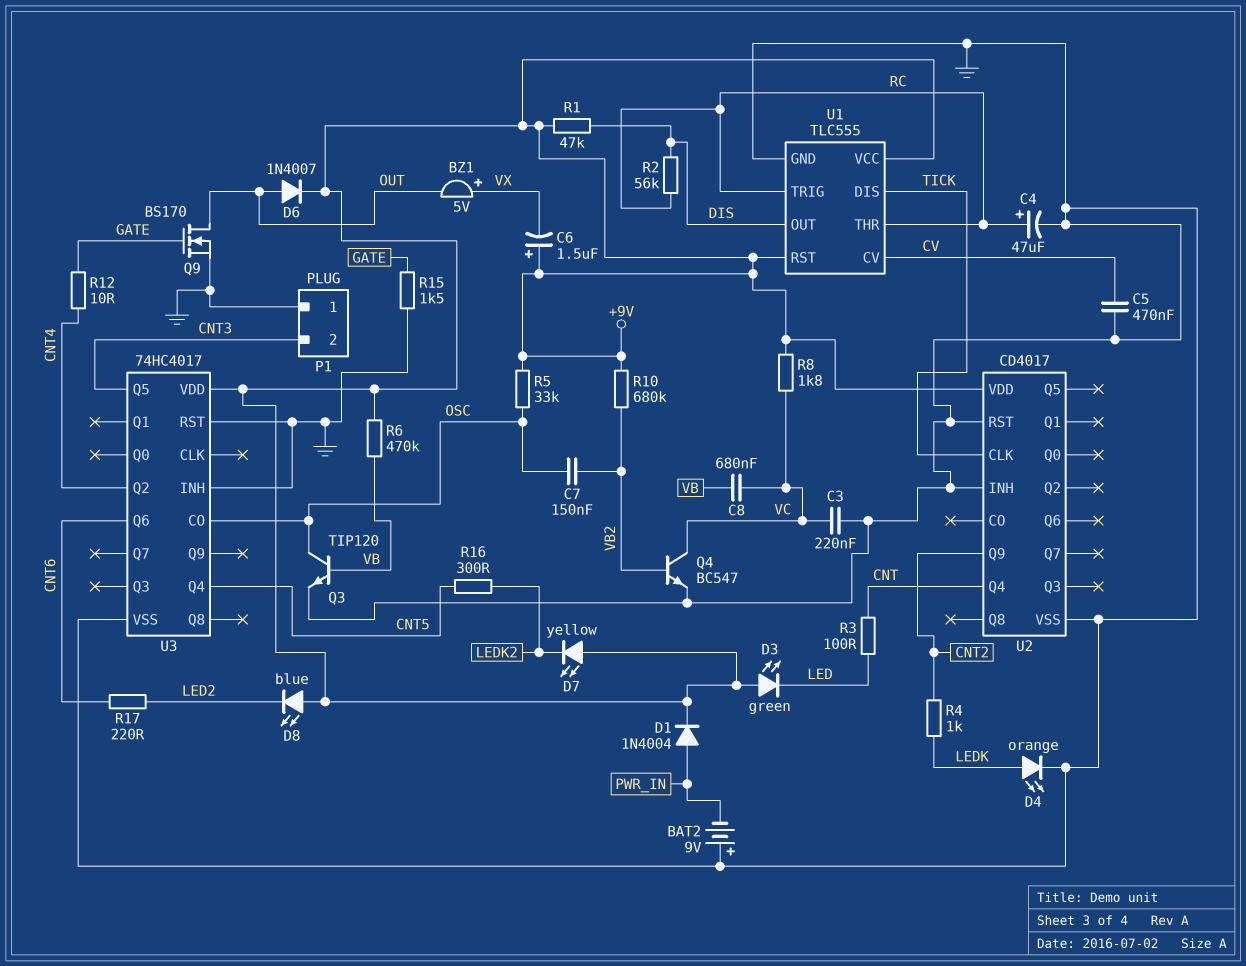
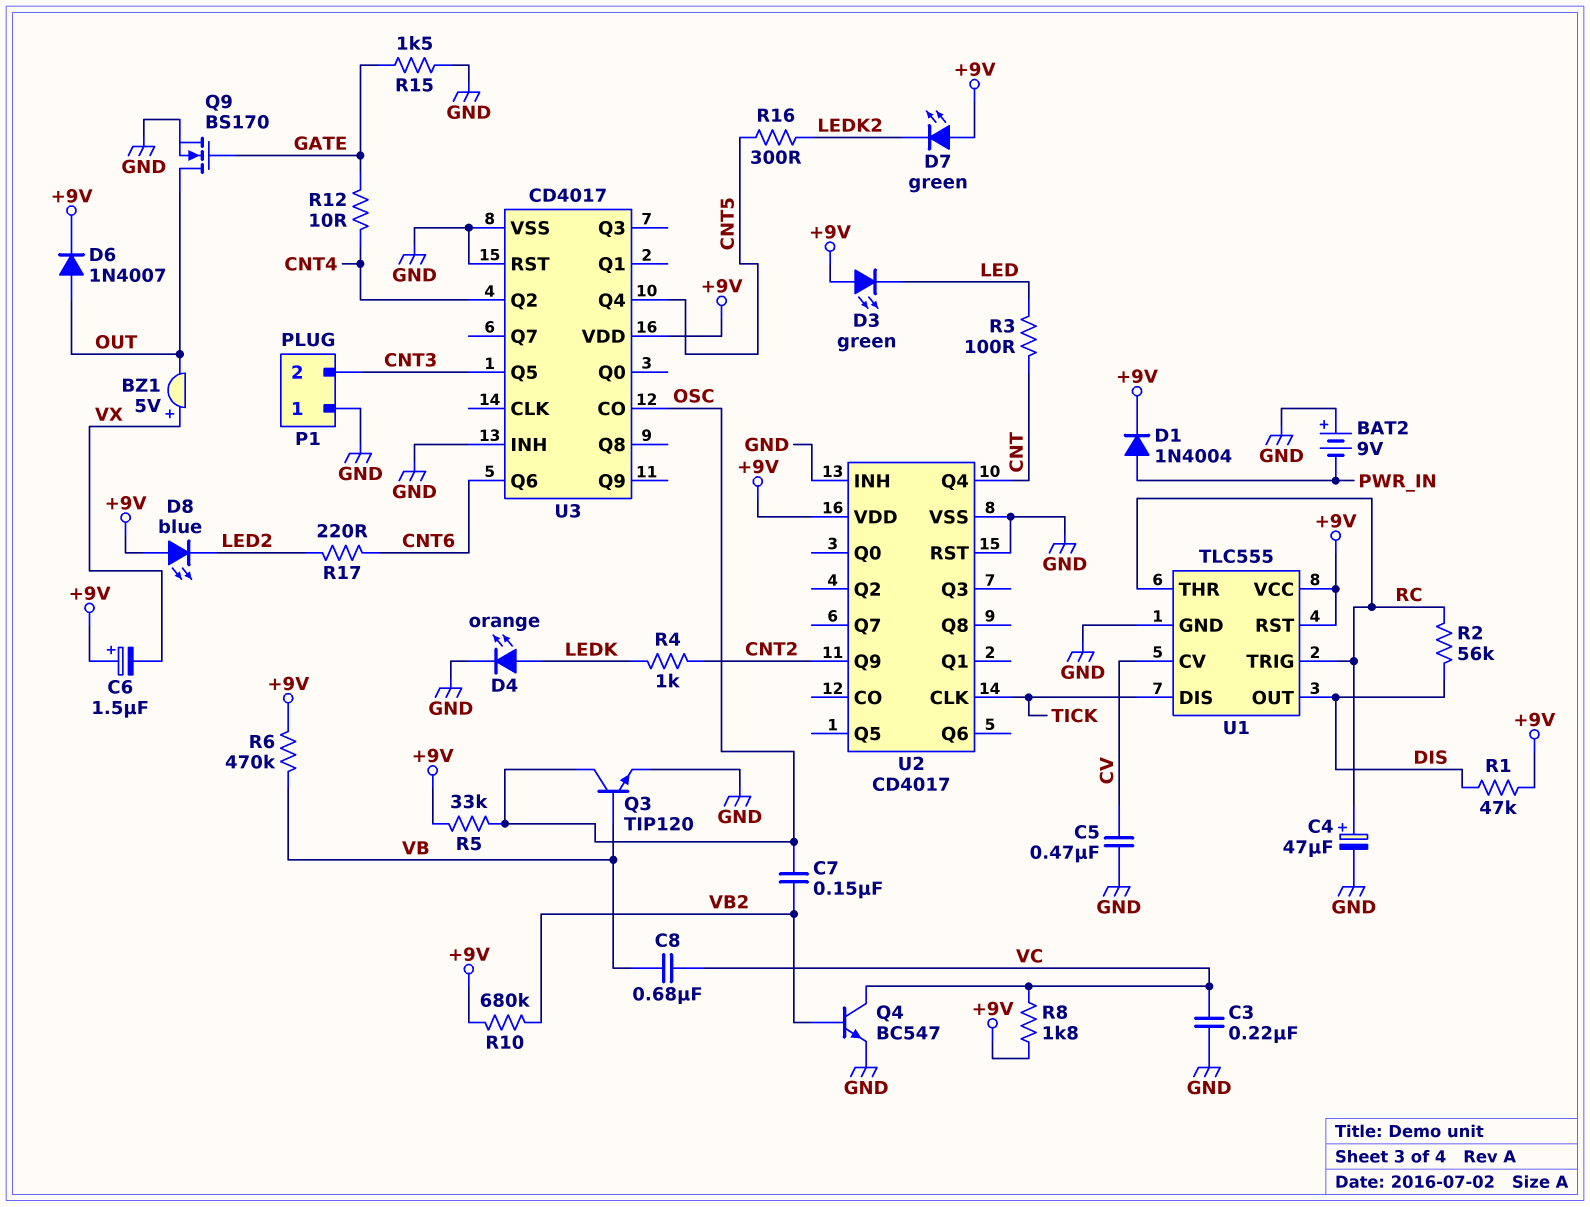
D7: LED yellow (A +9V, K LEDK2) -> LED green (A +9V, K LEDK2)
U3: 74HC4017 -> CD4017

